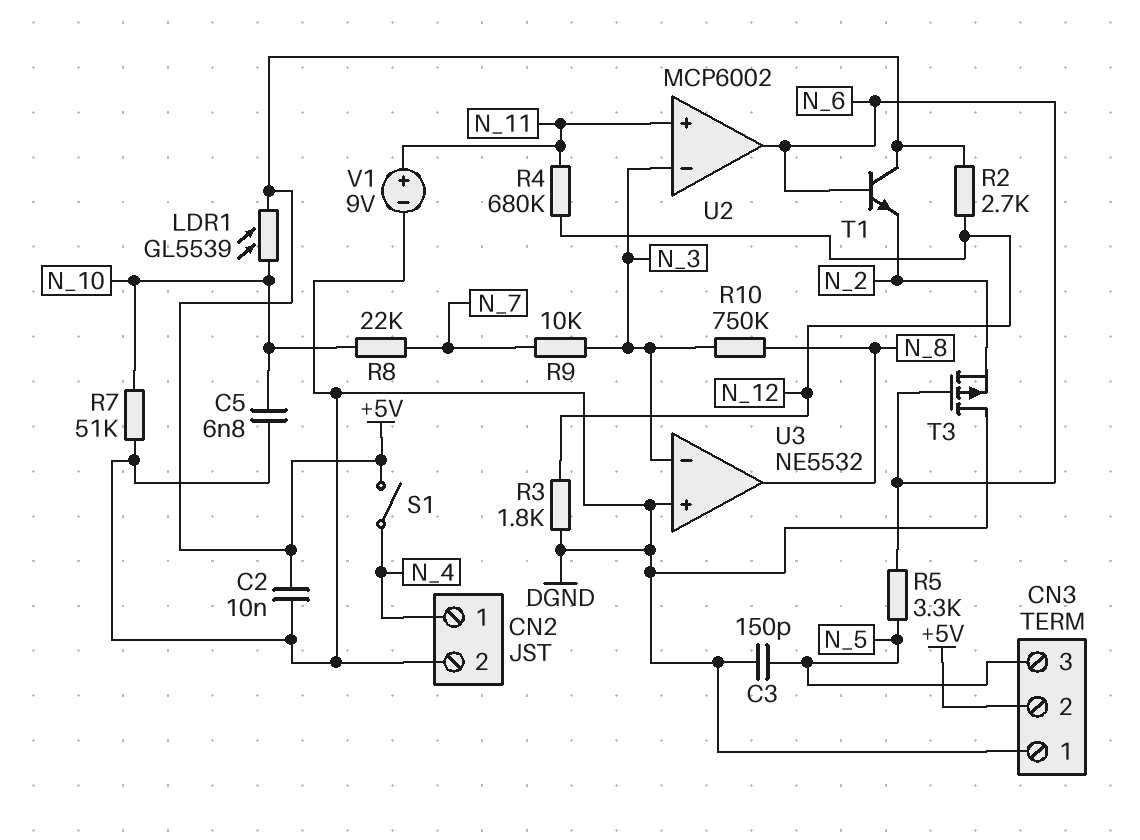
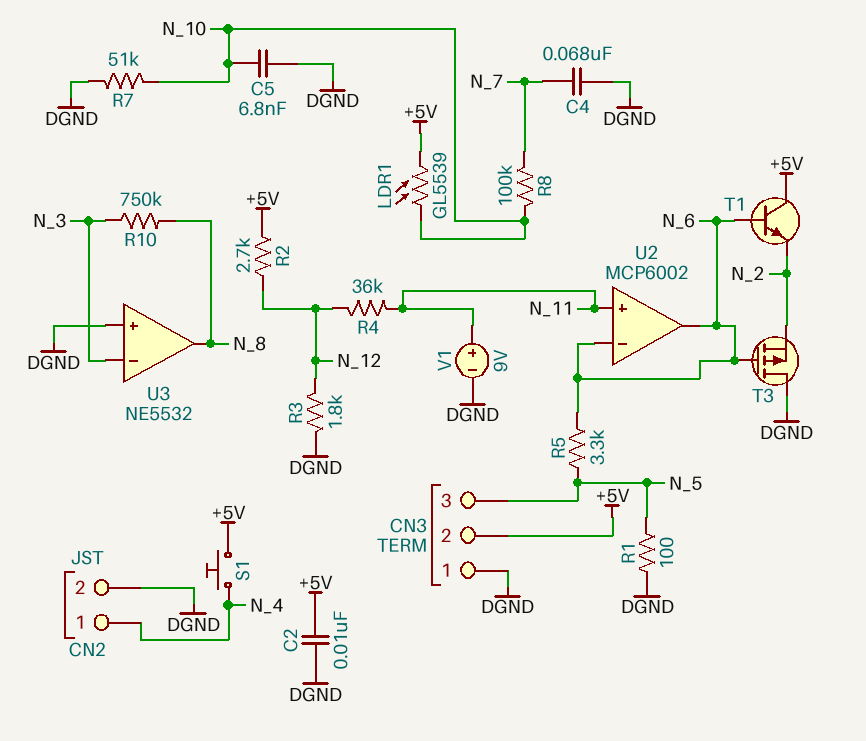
C3: 150pF (DGND, N_5) -> none
C4: none -> 68nF (DGND, N_7)
R1: none -> 100 (DGND, N_5)
R4: 680k (N_11, N_12) -> 36k (N_11, N_12)
R8: 22k (N_7, N_10) -> 100k (N_7, N_10)
R9: 10k (N_3, N_7) -> none
S1: switch (+5V, N_4) -> button (+5V, N_4)
U2 pin in-: N_3 -> N_6

